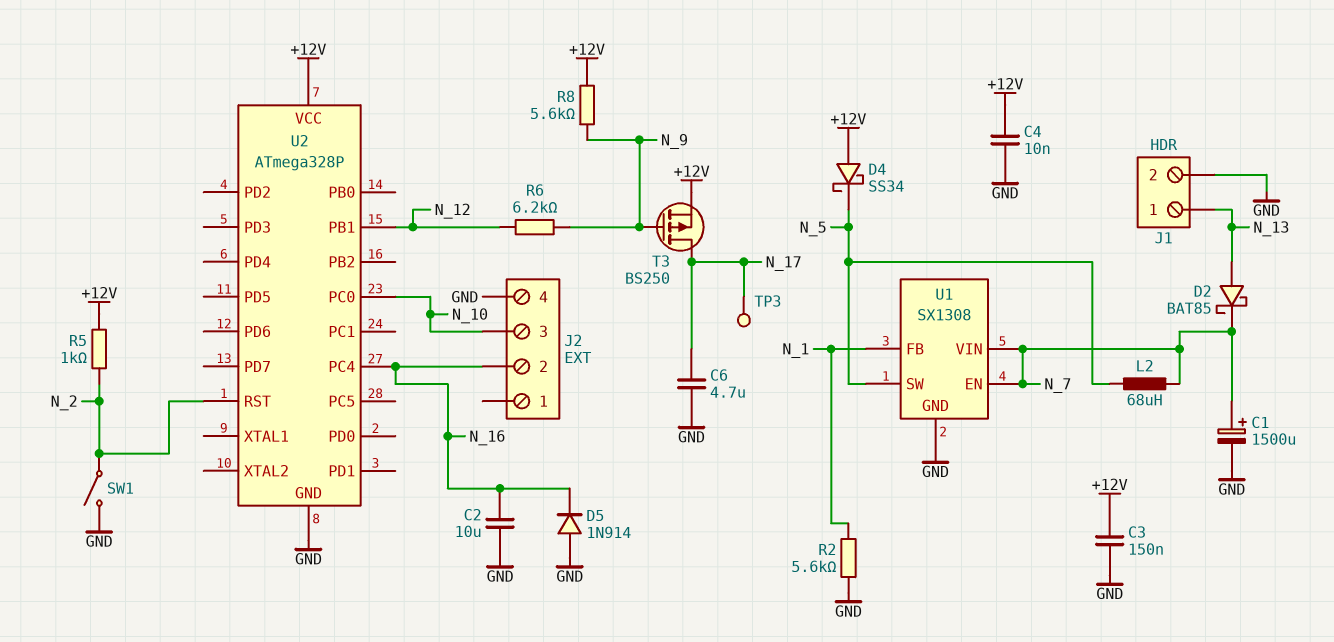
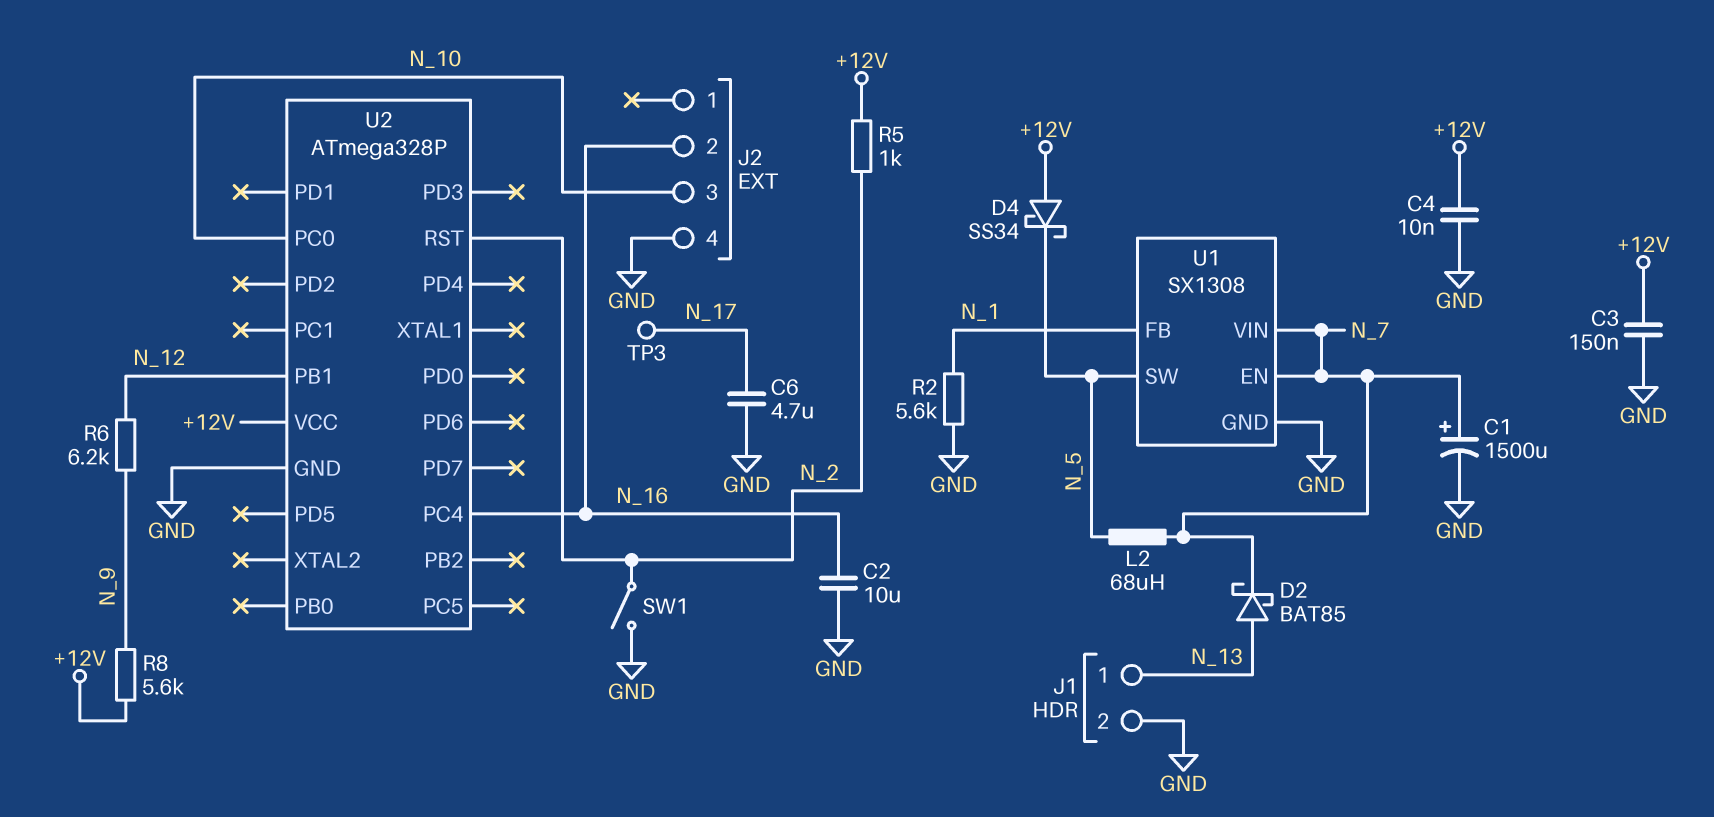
D5: diode 1N914 (A GND, K N_16) -> none
T3: PMOS BS250 (G N_9, D N_17, S +12V) -> none

